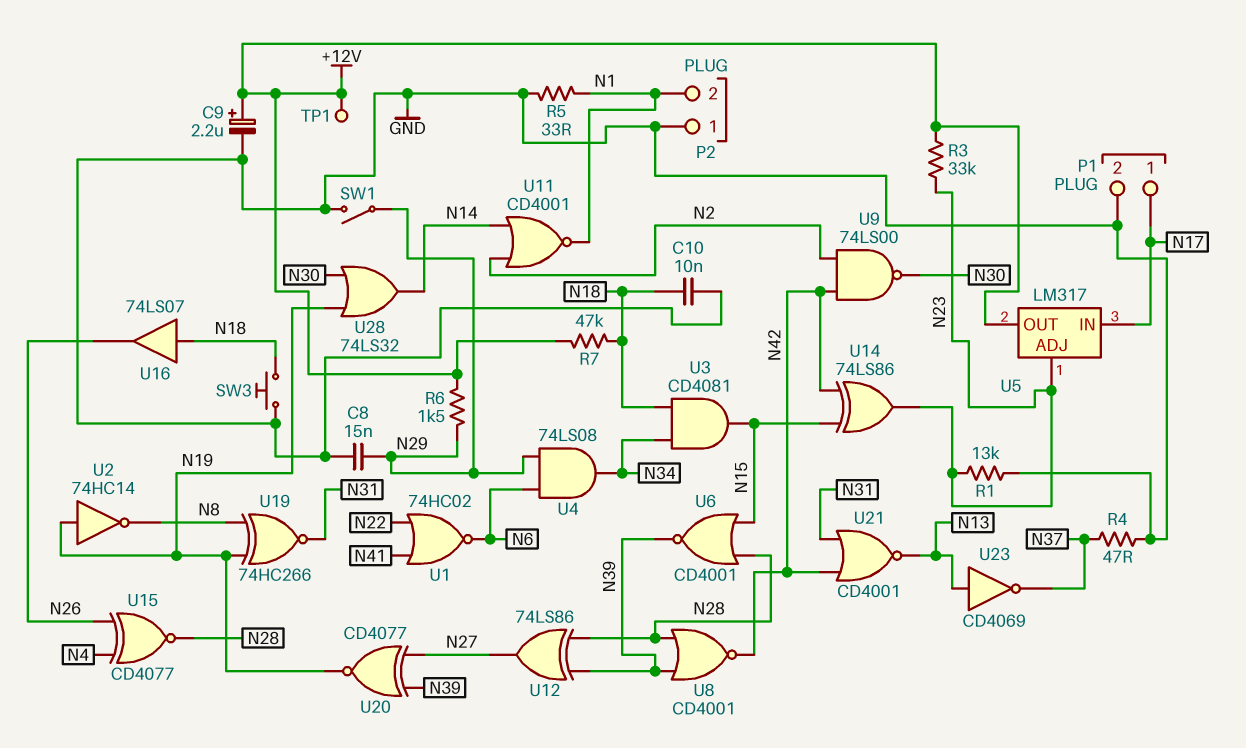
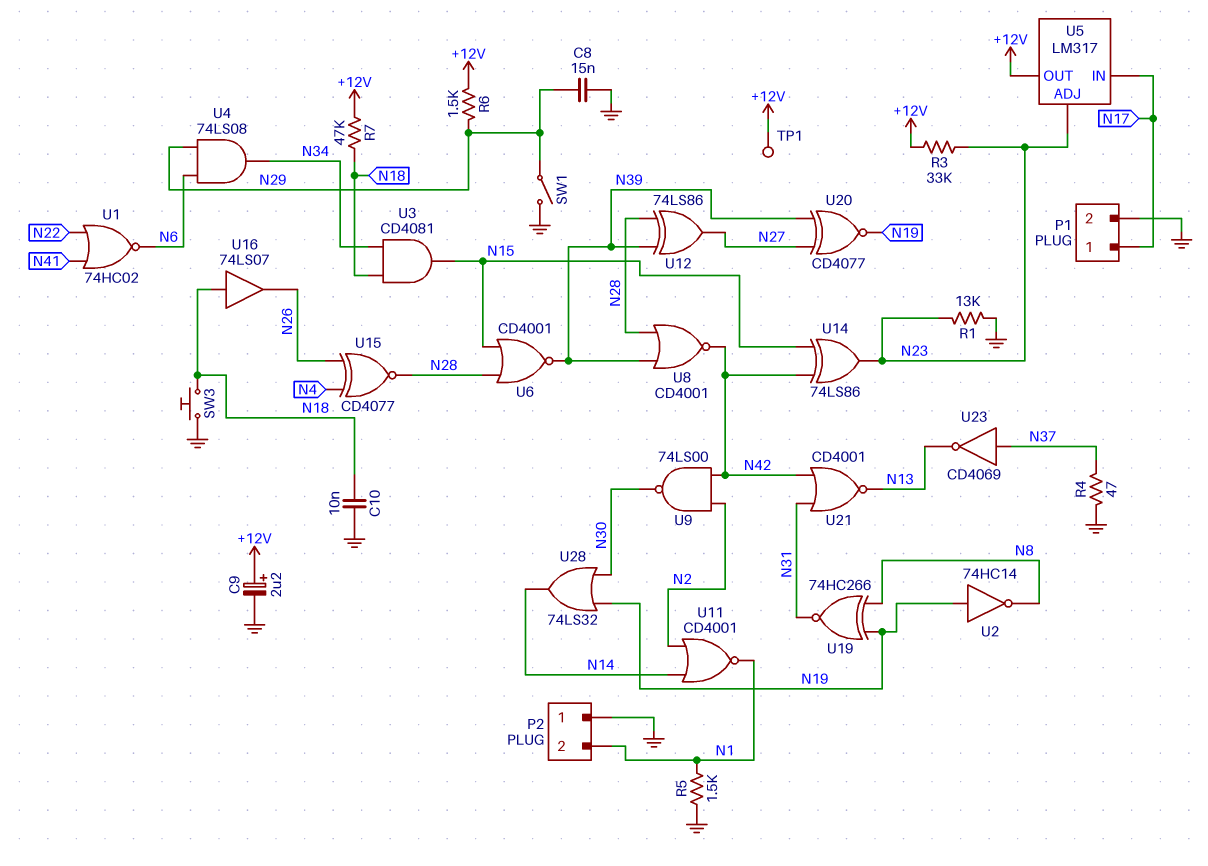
R5: 33 (GND, N1) -> 1.5k (GND, N1)
U23: NOT CD4069 (in N13, out N37) -> NOT CD4069 (in N37, out N13)

